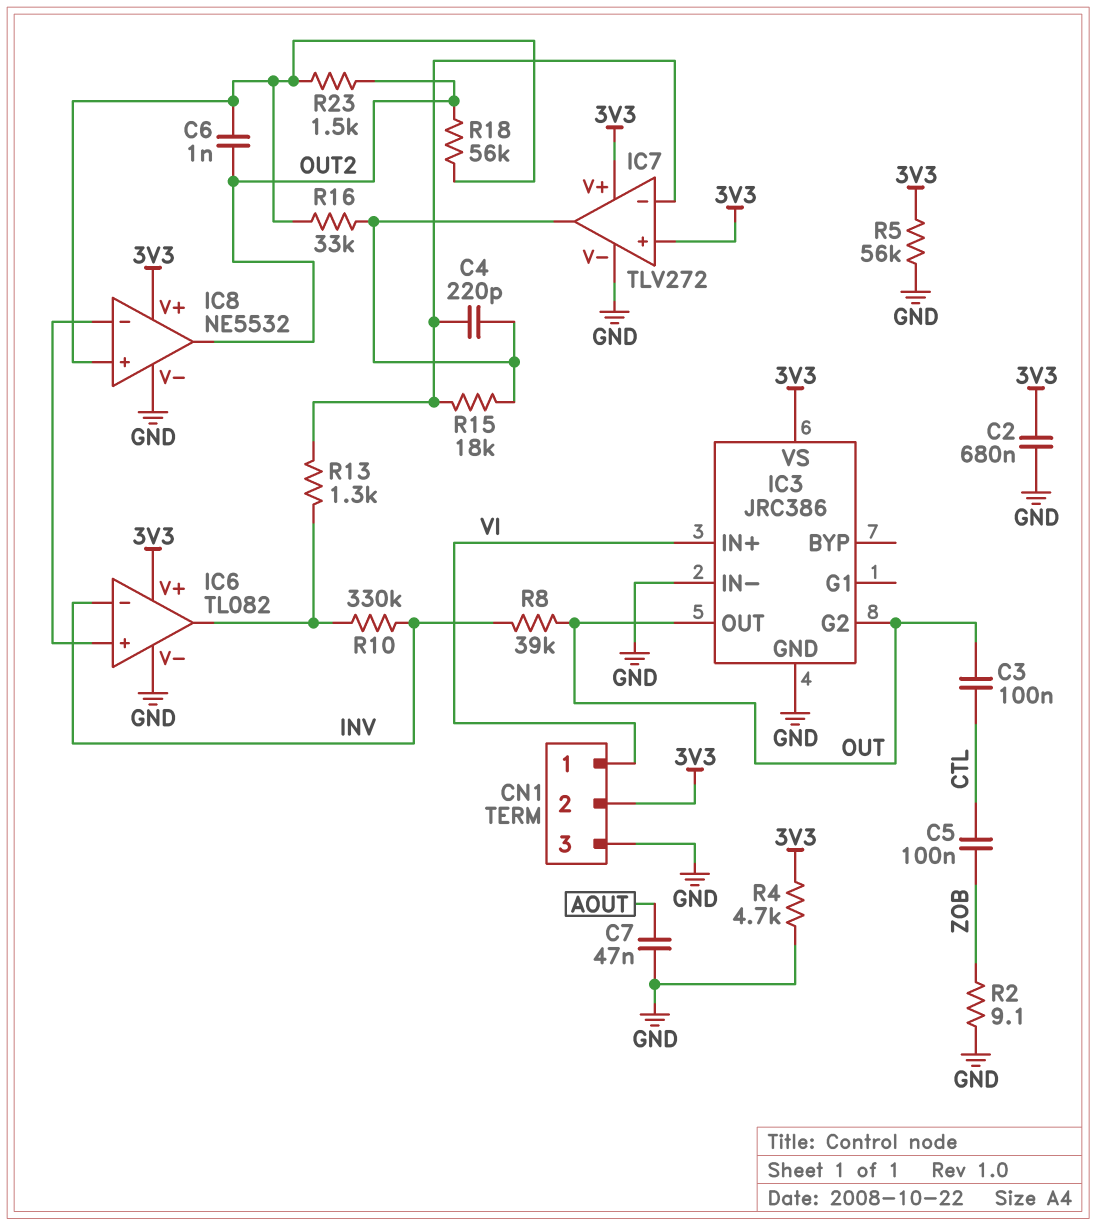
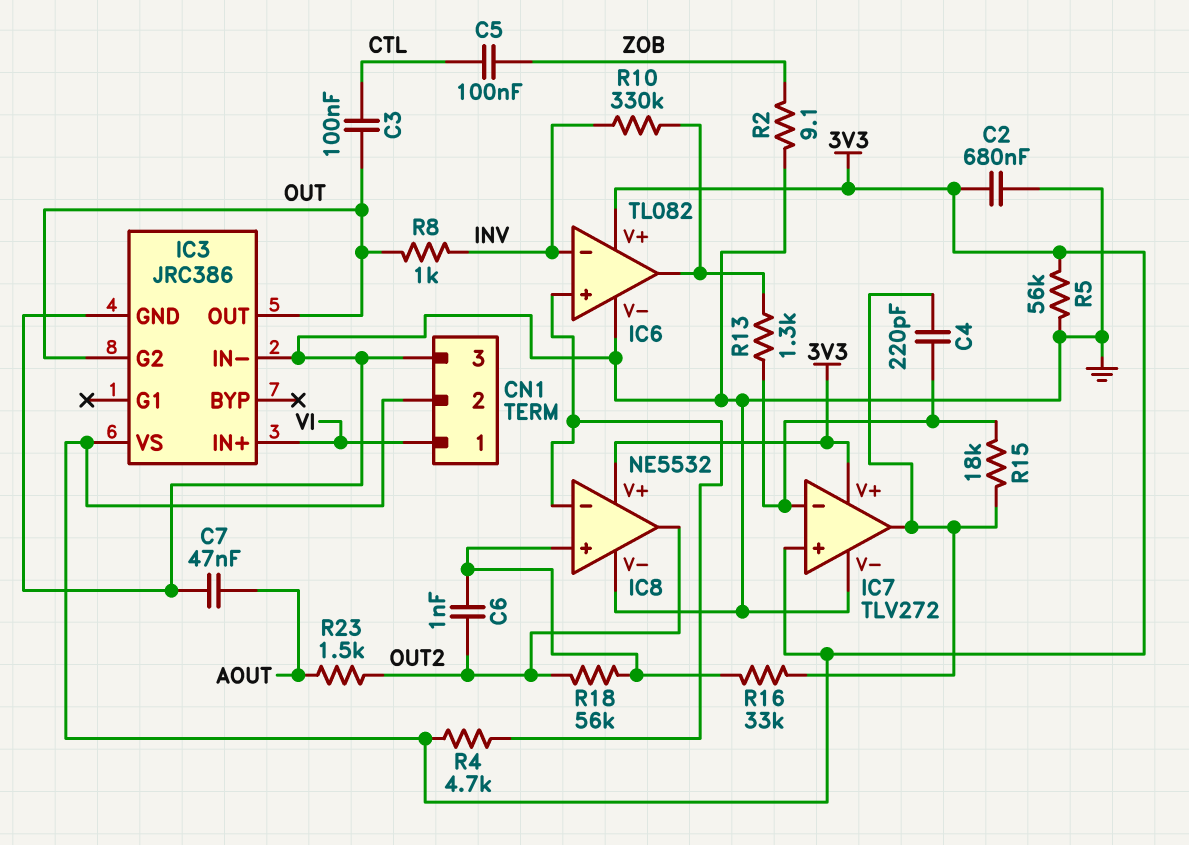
R4: 4.7k (3V3, GND) -> 4.7k (3V3, IC6/in+)
R8: 39k (INV, OUT) -> 1k (INV, OUT)
R23: 1.5k (IC8/in+, OUT2) -> 1.5k (AOUT, OUT2)

